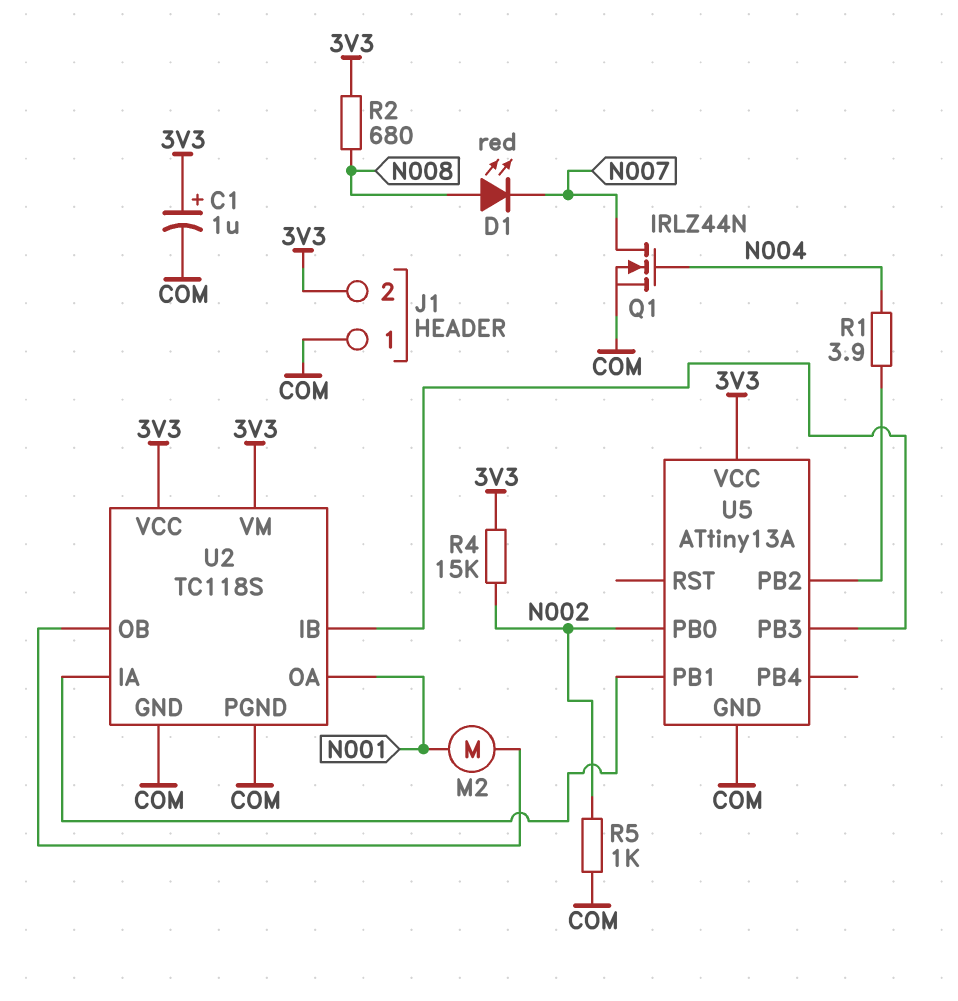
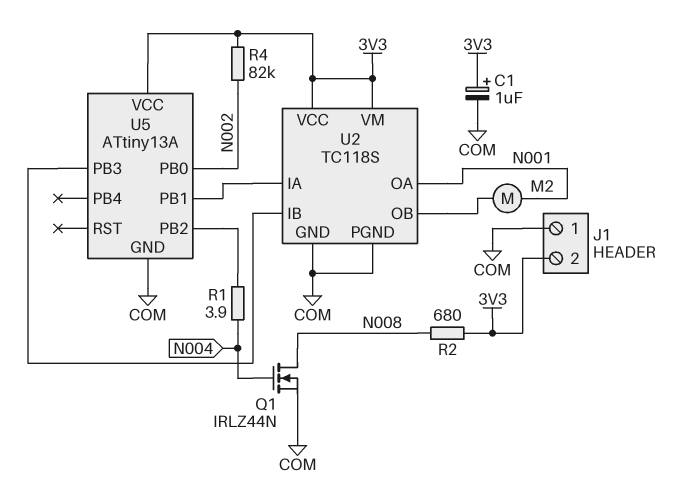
D1: LED red (A N008, K N007) -> none
Q1: NMOS IRLZ44N (G N004, D N007, S COM) -> NMOS IRLZ44N (G N004, D N008, S COM)
R4: 15k (3V3, N002) -> 82k (3V3, N002)
R5: 1k (COM, N002) -> none

